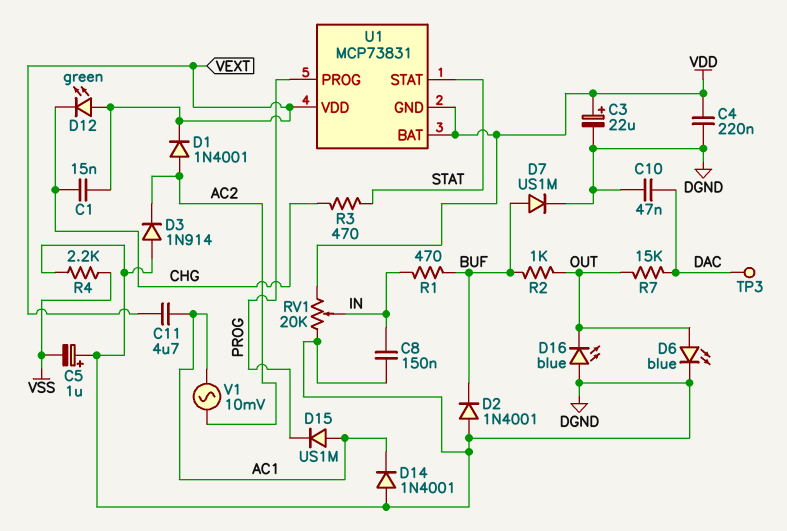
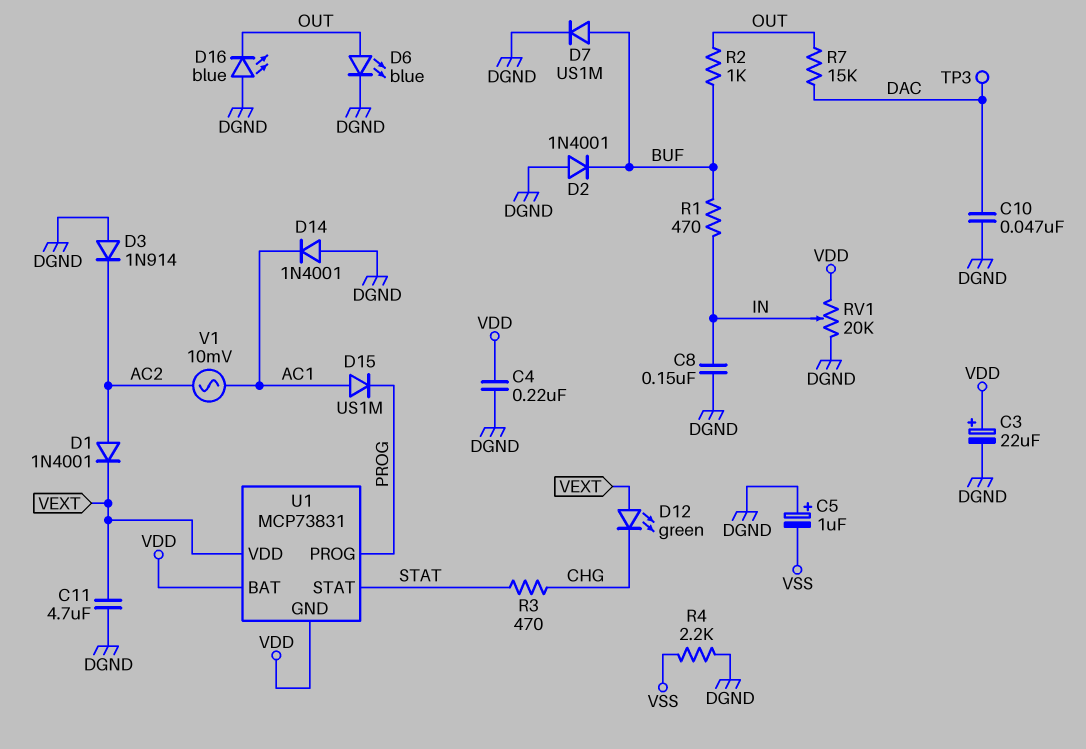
C1: 15nF (CHG, VEXT) -> none
C11: 4.7uF (AC1, VEXT) -> 4.7uF (DGND, VEXT)

